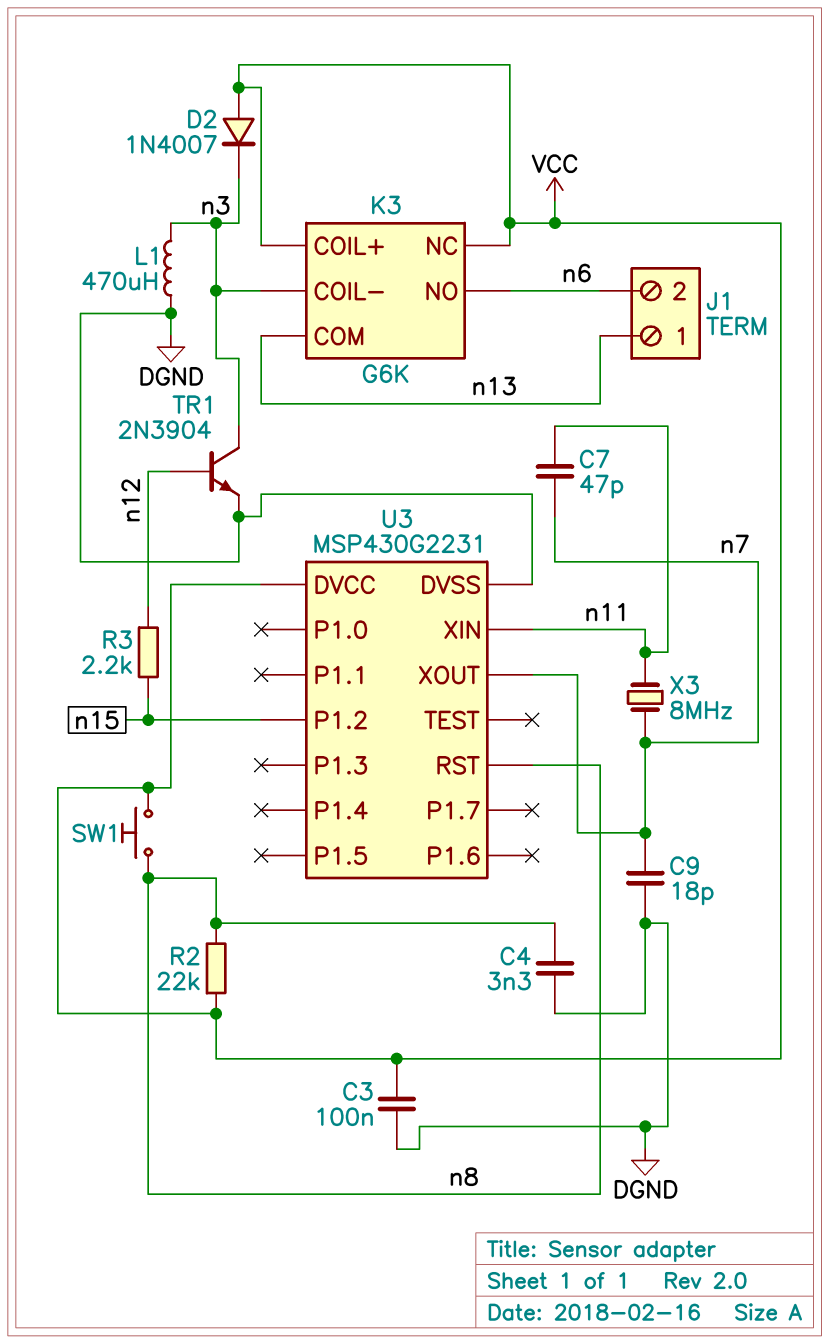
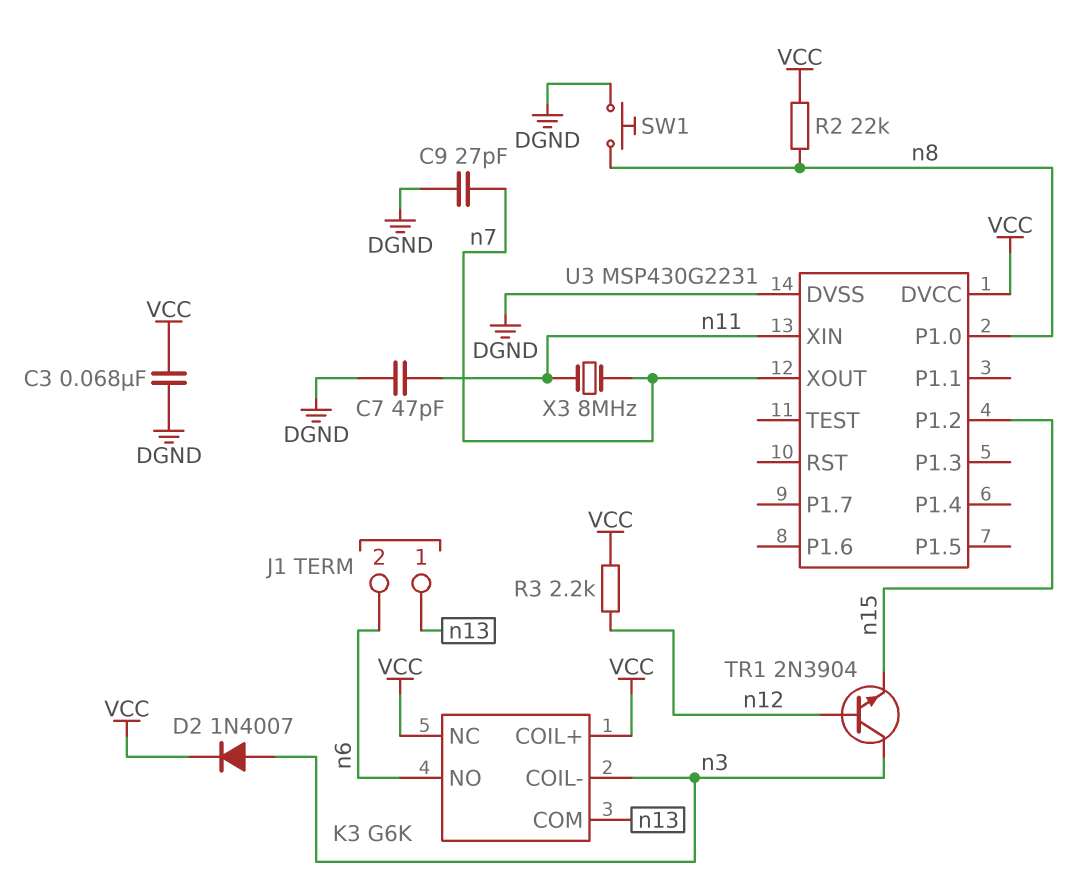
C3: 100nF (DGND, VCC) -> 68nF (DGND, VCC)
C4: 3.3nF (DGND, n8) -> none
C7: 47pF (n7, n11) -> 47pF (DGND, n11)
C9: 18pF (DGND, n7) -> 27pF (DGND, n7)
D2: diode 1N4007 (A VCC, K n3) -> diode 1N4007 (A n3, K VCC)
L1: 470uH (DGND, n3) -> none
R3: 2.2k (n12, n15) -> 2.2k (VCC, n12)
SW1: button (VCC, n8) -> button (DGND, n8)
TR1: NPN 2N3904 (B n12, C n3, E DGND) -> NPN 2N3904 (B n12, C n3, E n15)
U3 pin P1.0: none -> n8
U3 pin RST: n8 -> none

